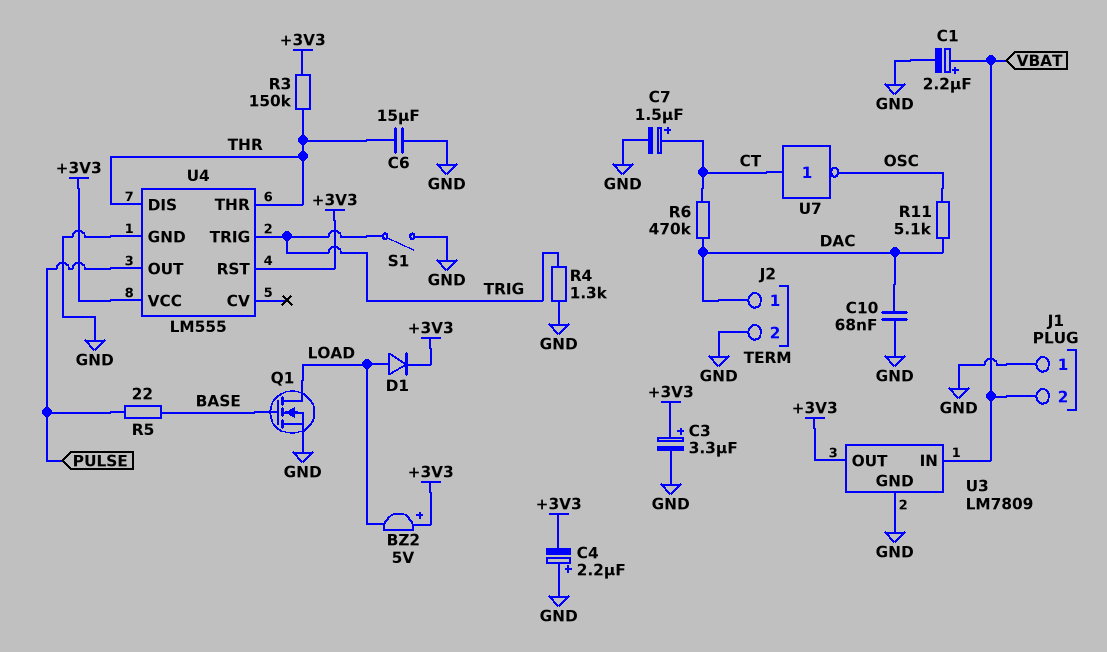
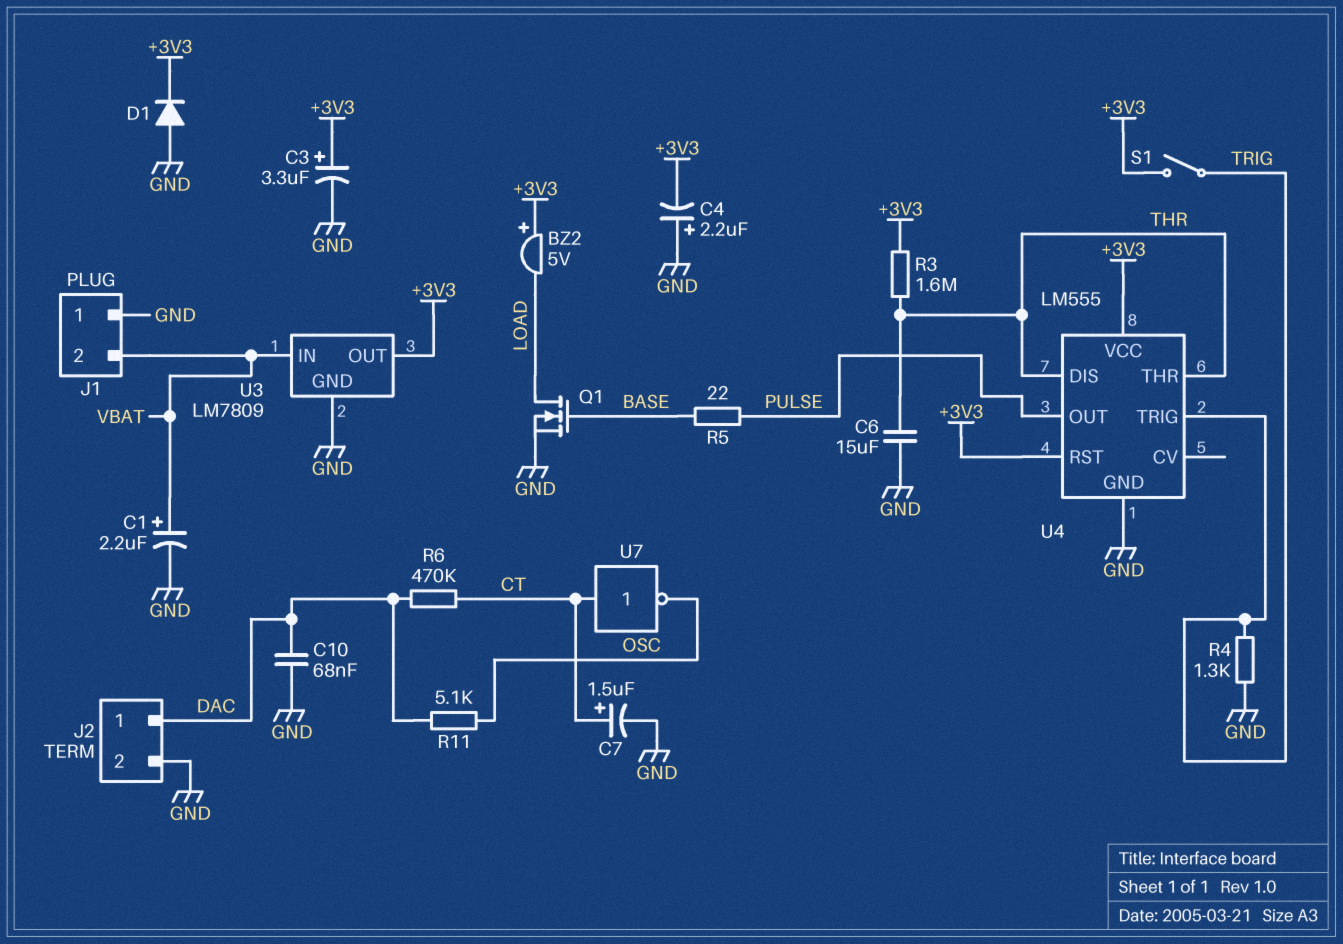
D1: diode (A LOAD, K +3V3) -> diode (A GND, K +3V3)
R3: 150k (+3V3, THR) -> 1.6M (+3V3, THR)
S1: switch (GND, TRIG) -> switch (+3V3, TRIG)

